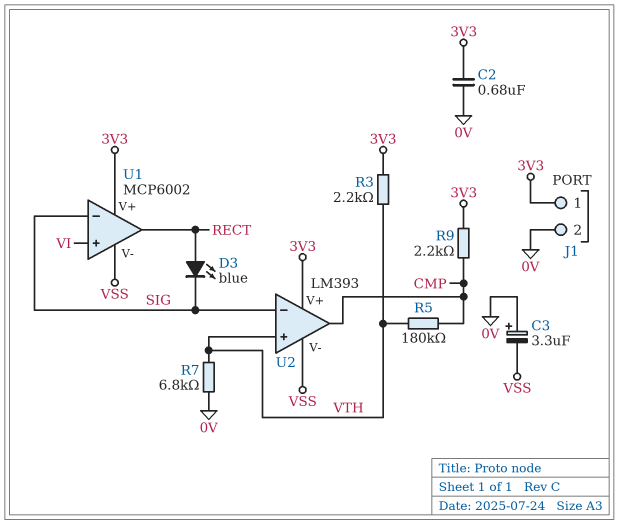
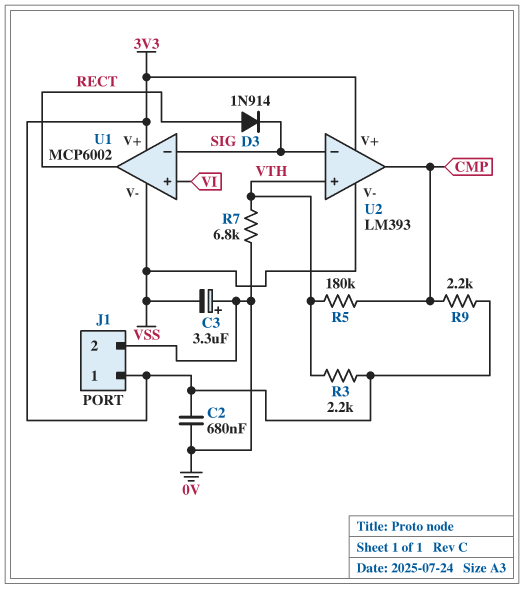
D3: LED blue (A RECT, K SIG) -> diode 1N914 (A RECT, K SIG)

